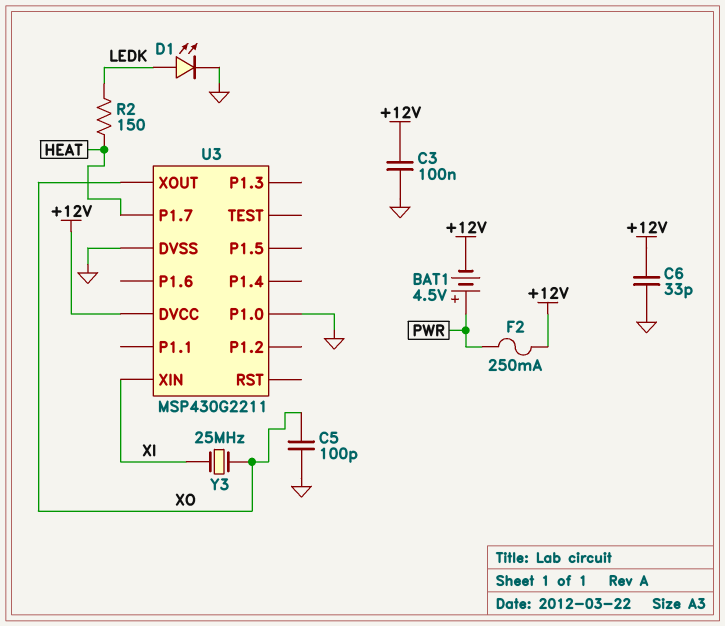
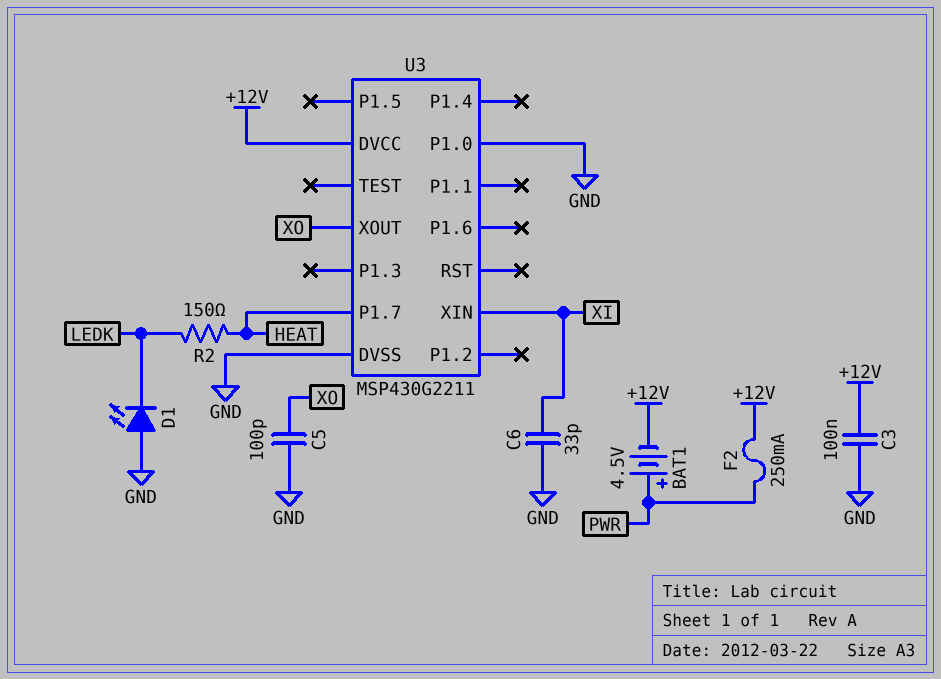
C6: 33pF (+12V, GND) -> 33pF (GND, XI)
D1: LED (A LEDK, K GND) -> LED (A GND, K LEDK)
Y3: 25MHz (XI, XO) -> none

